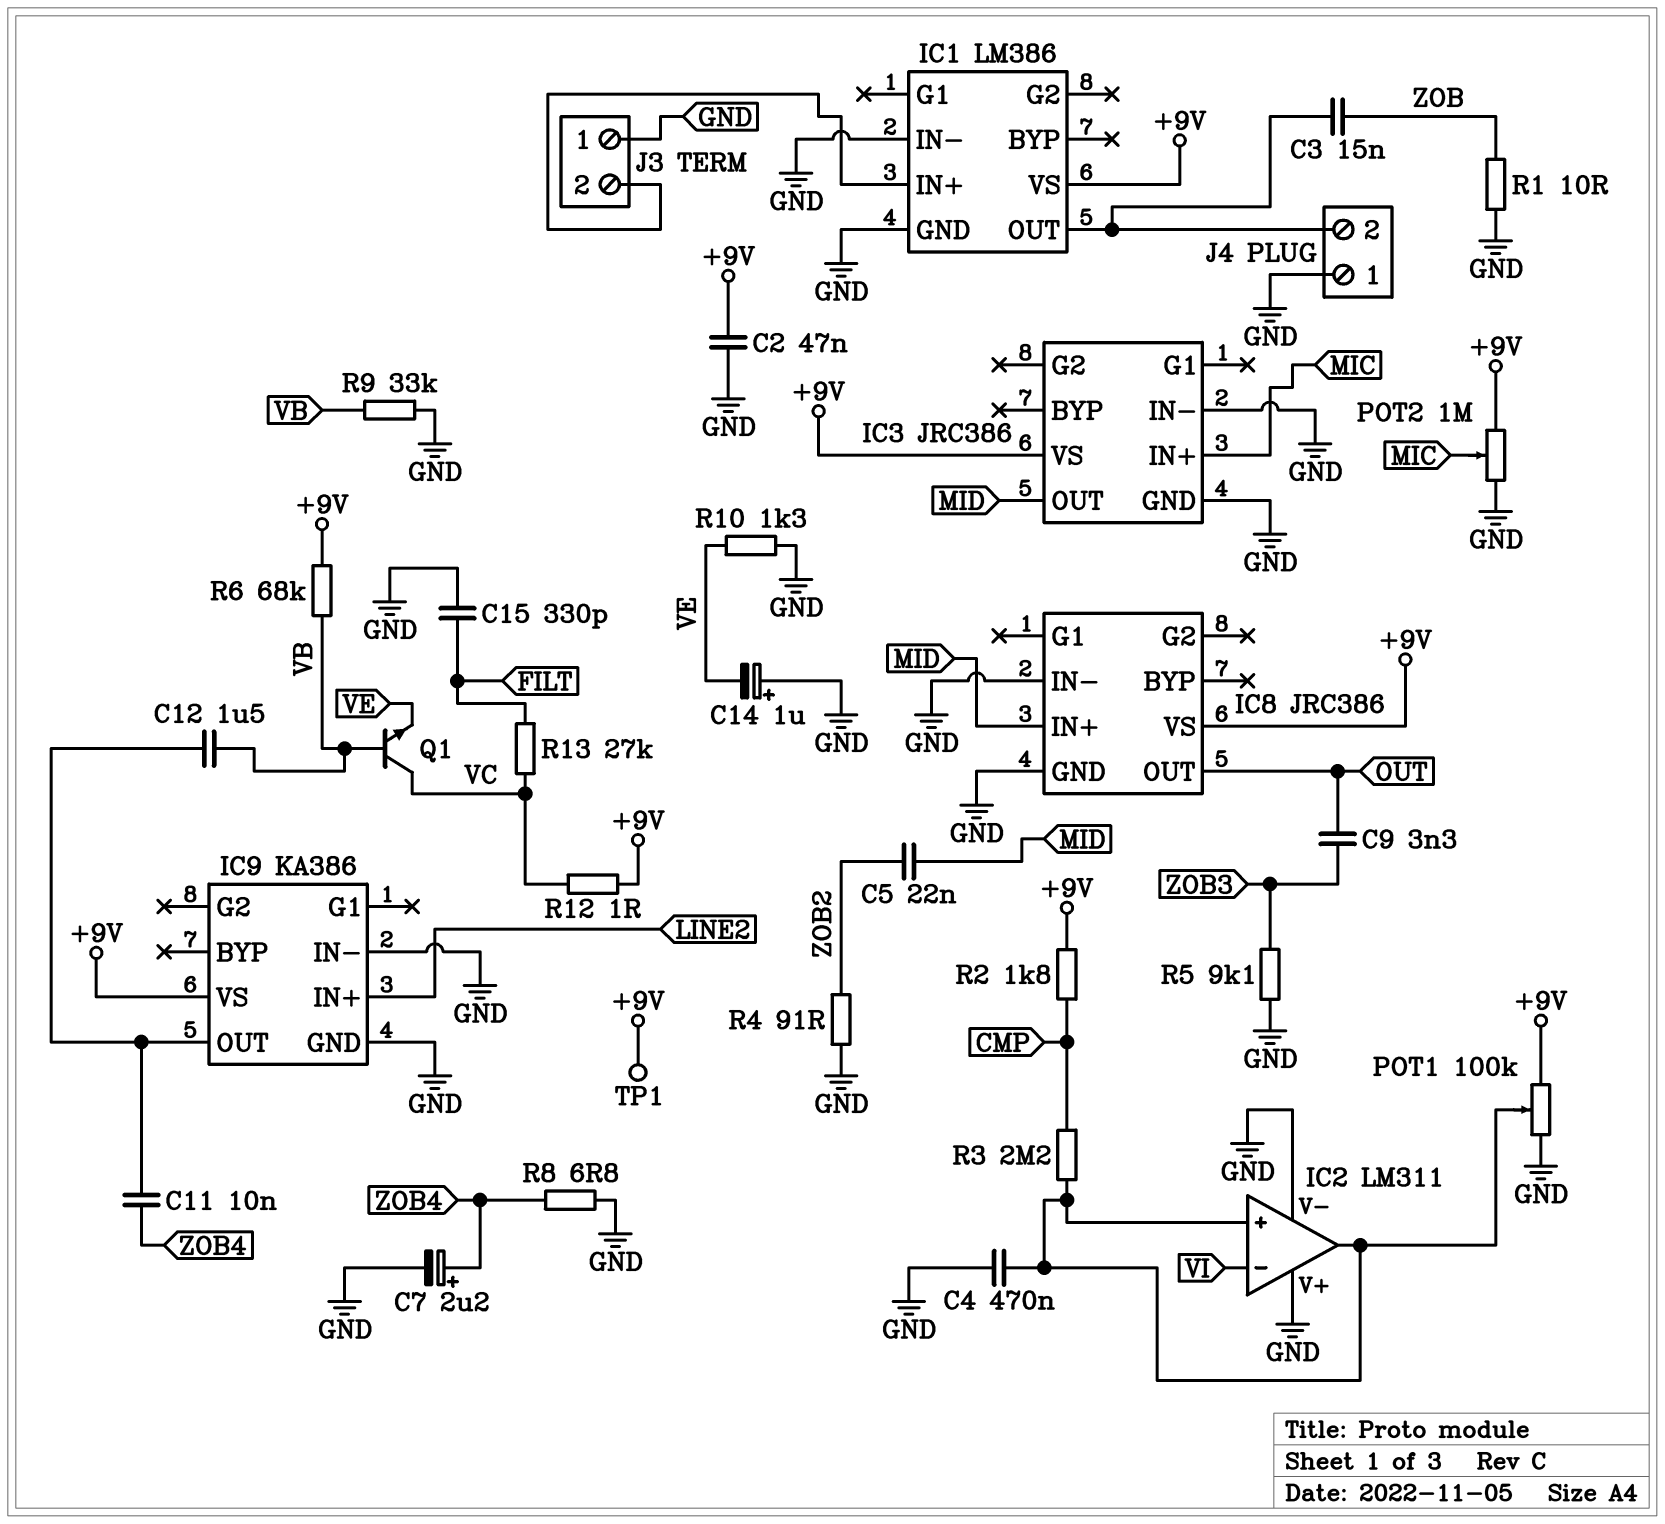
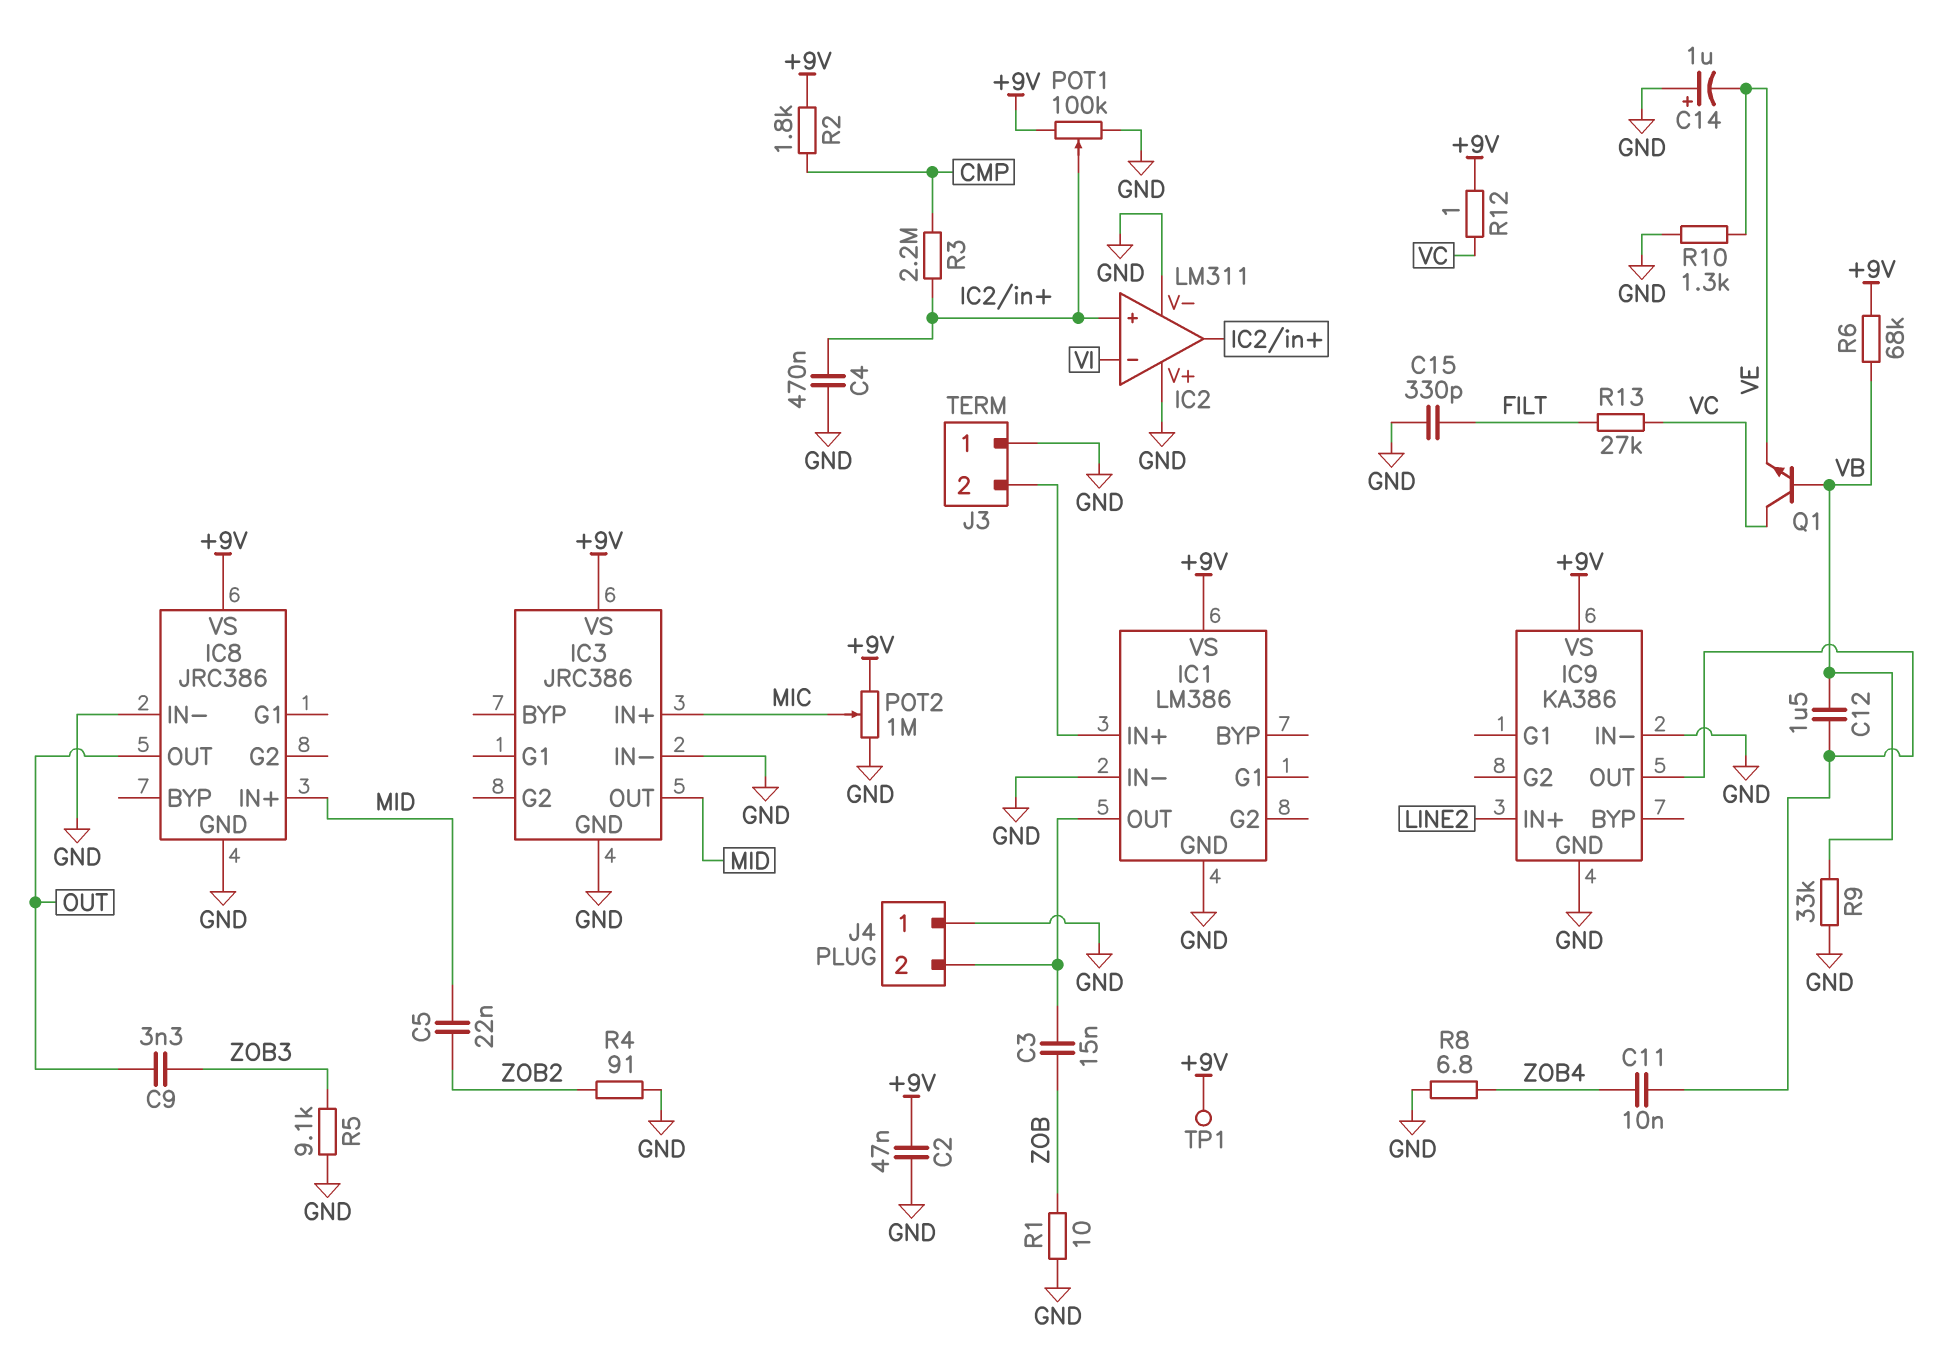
C7: 2.2uF (plus ZOB4, minus GND) -> none

